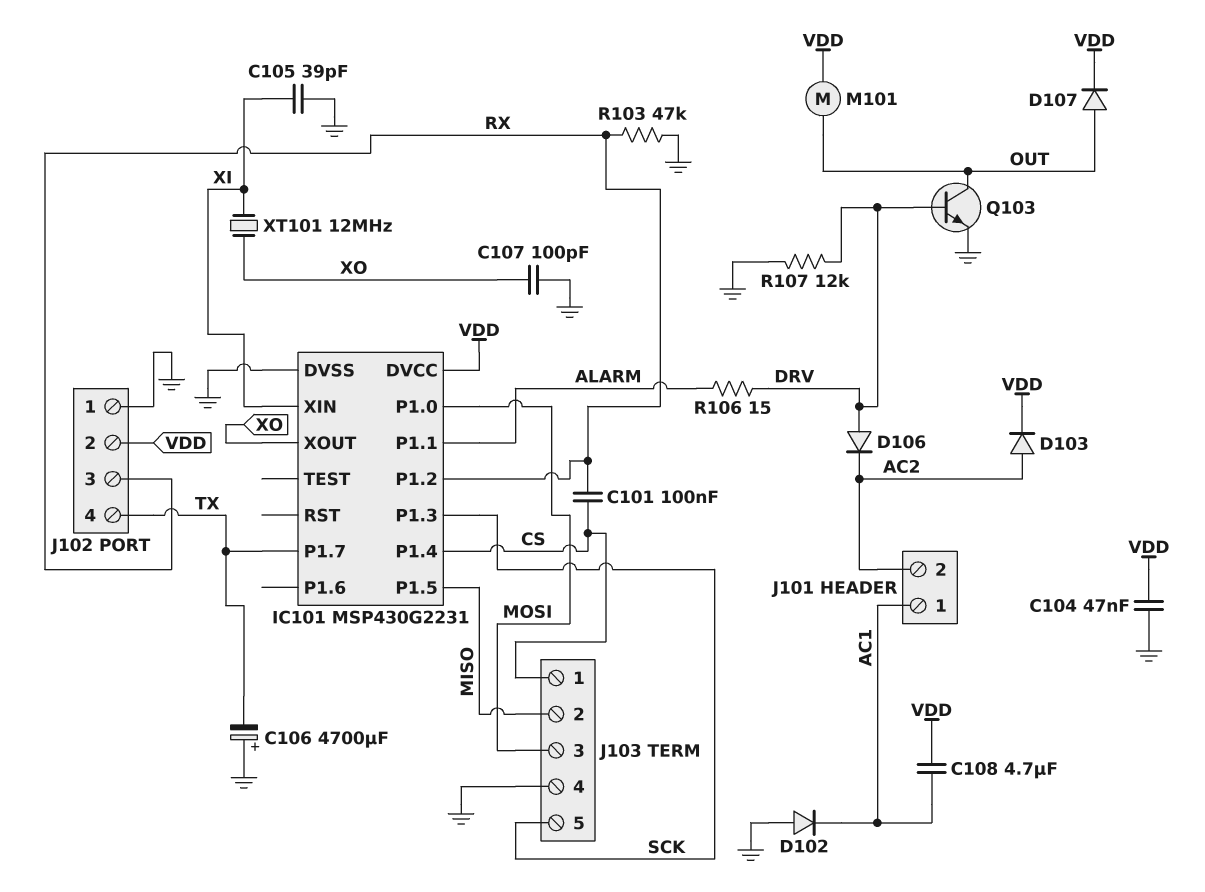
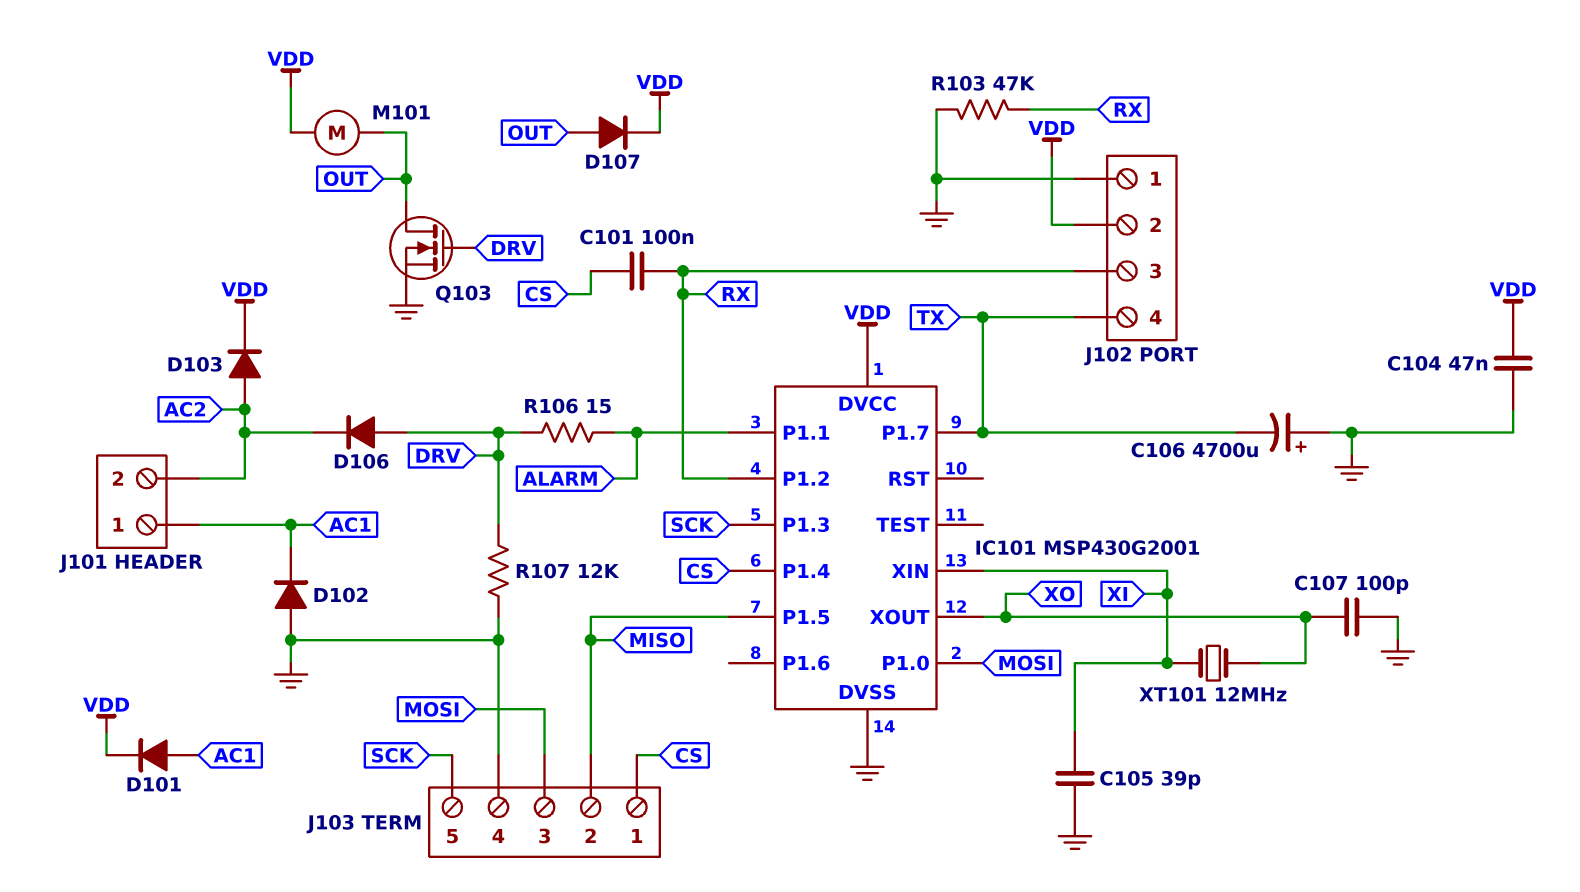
C108: 4.7uF (AC1, VDD) -> none
D101: none -> diode (A AC1, K VDD)
IC101: MSP430G2231 -> MSP430G2001
Q103: NPN (B DRV, C OUT, E GND) -> NMOS (G DRV, D OUT, S GND)

